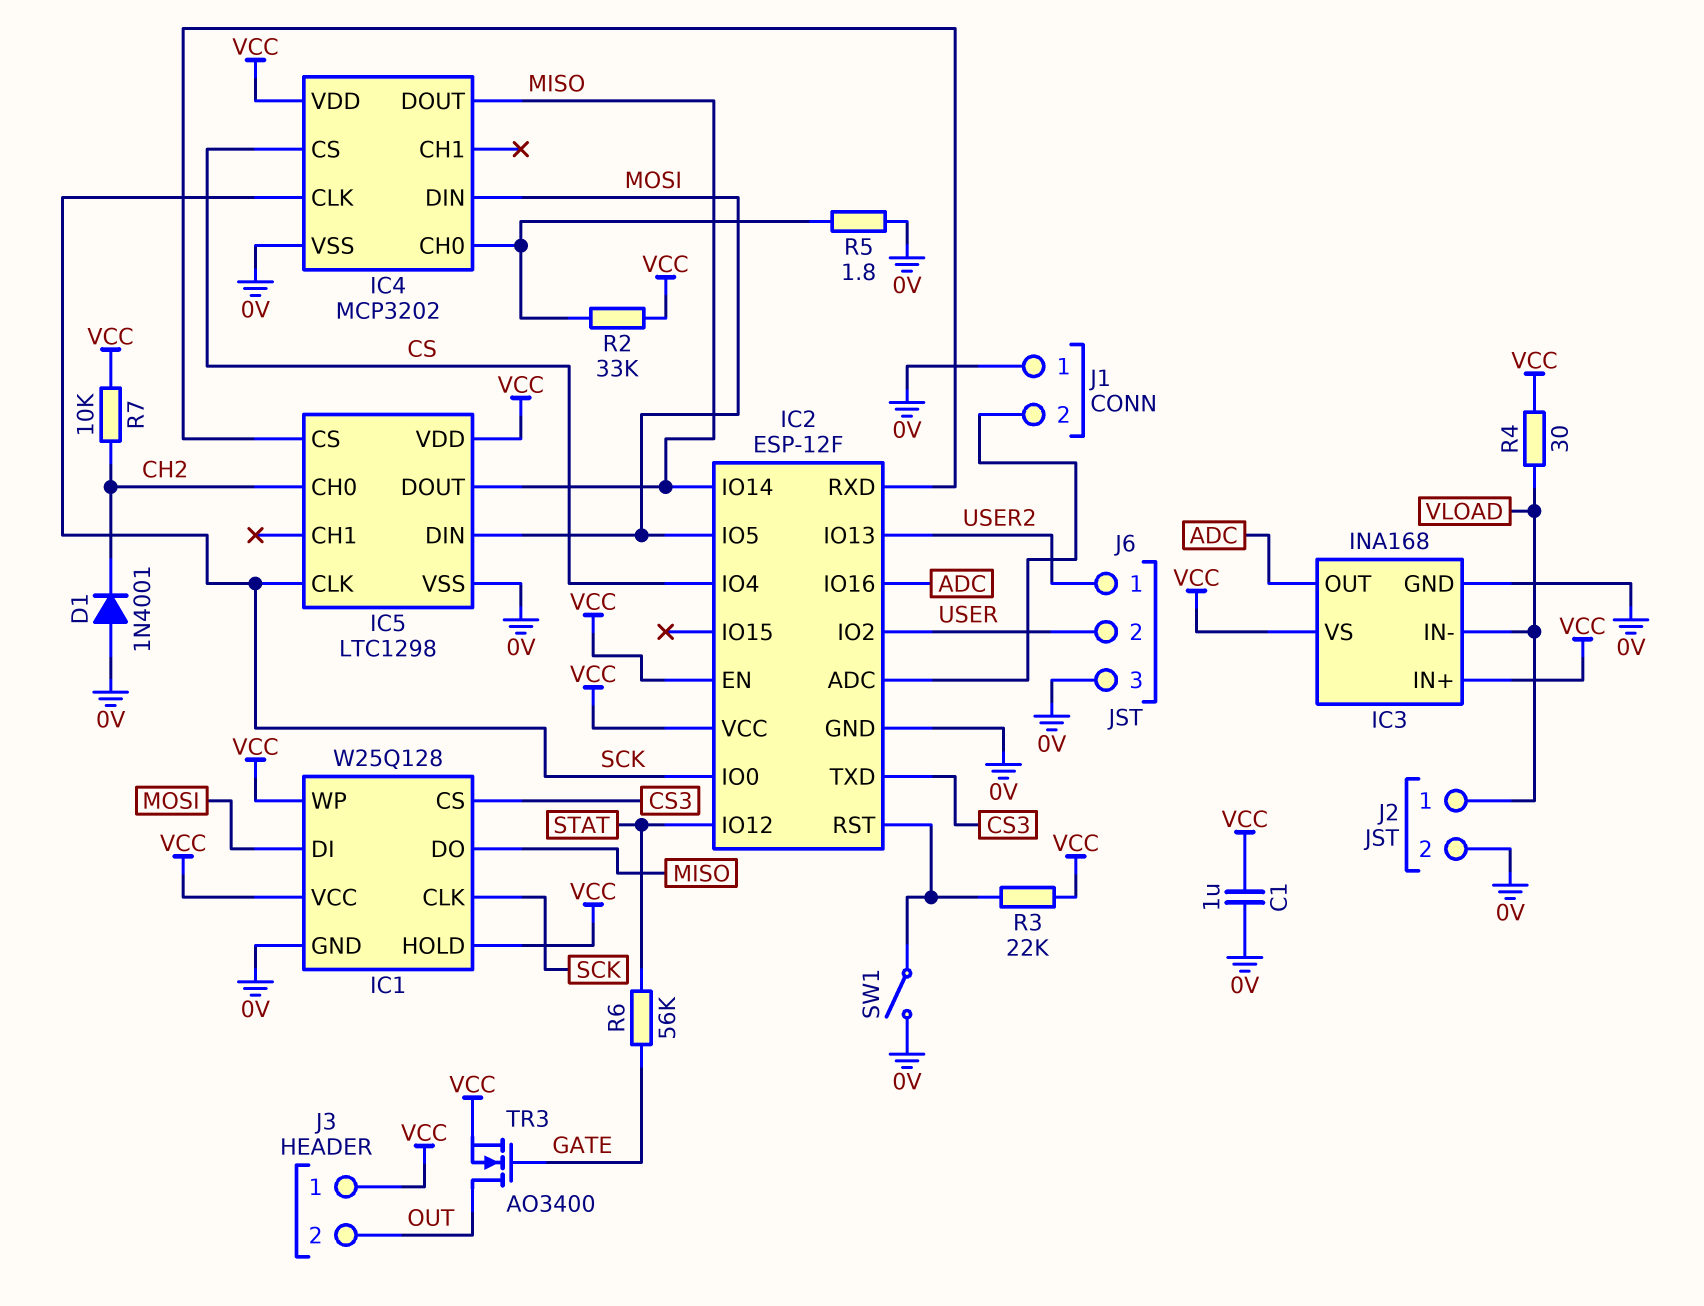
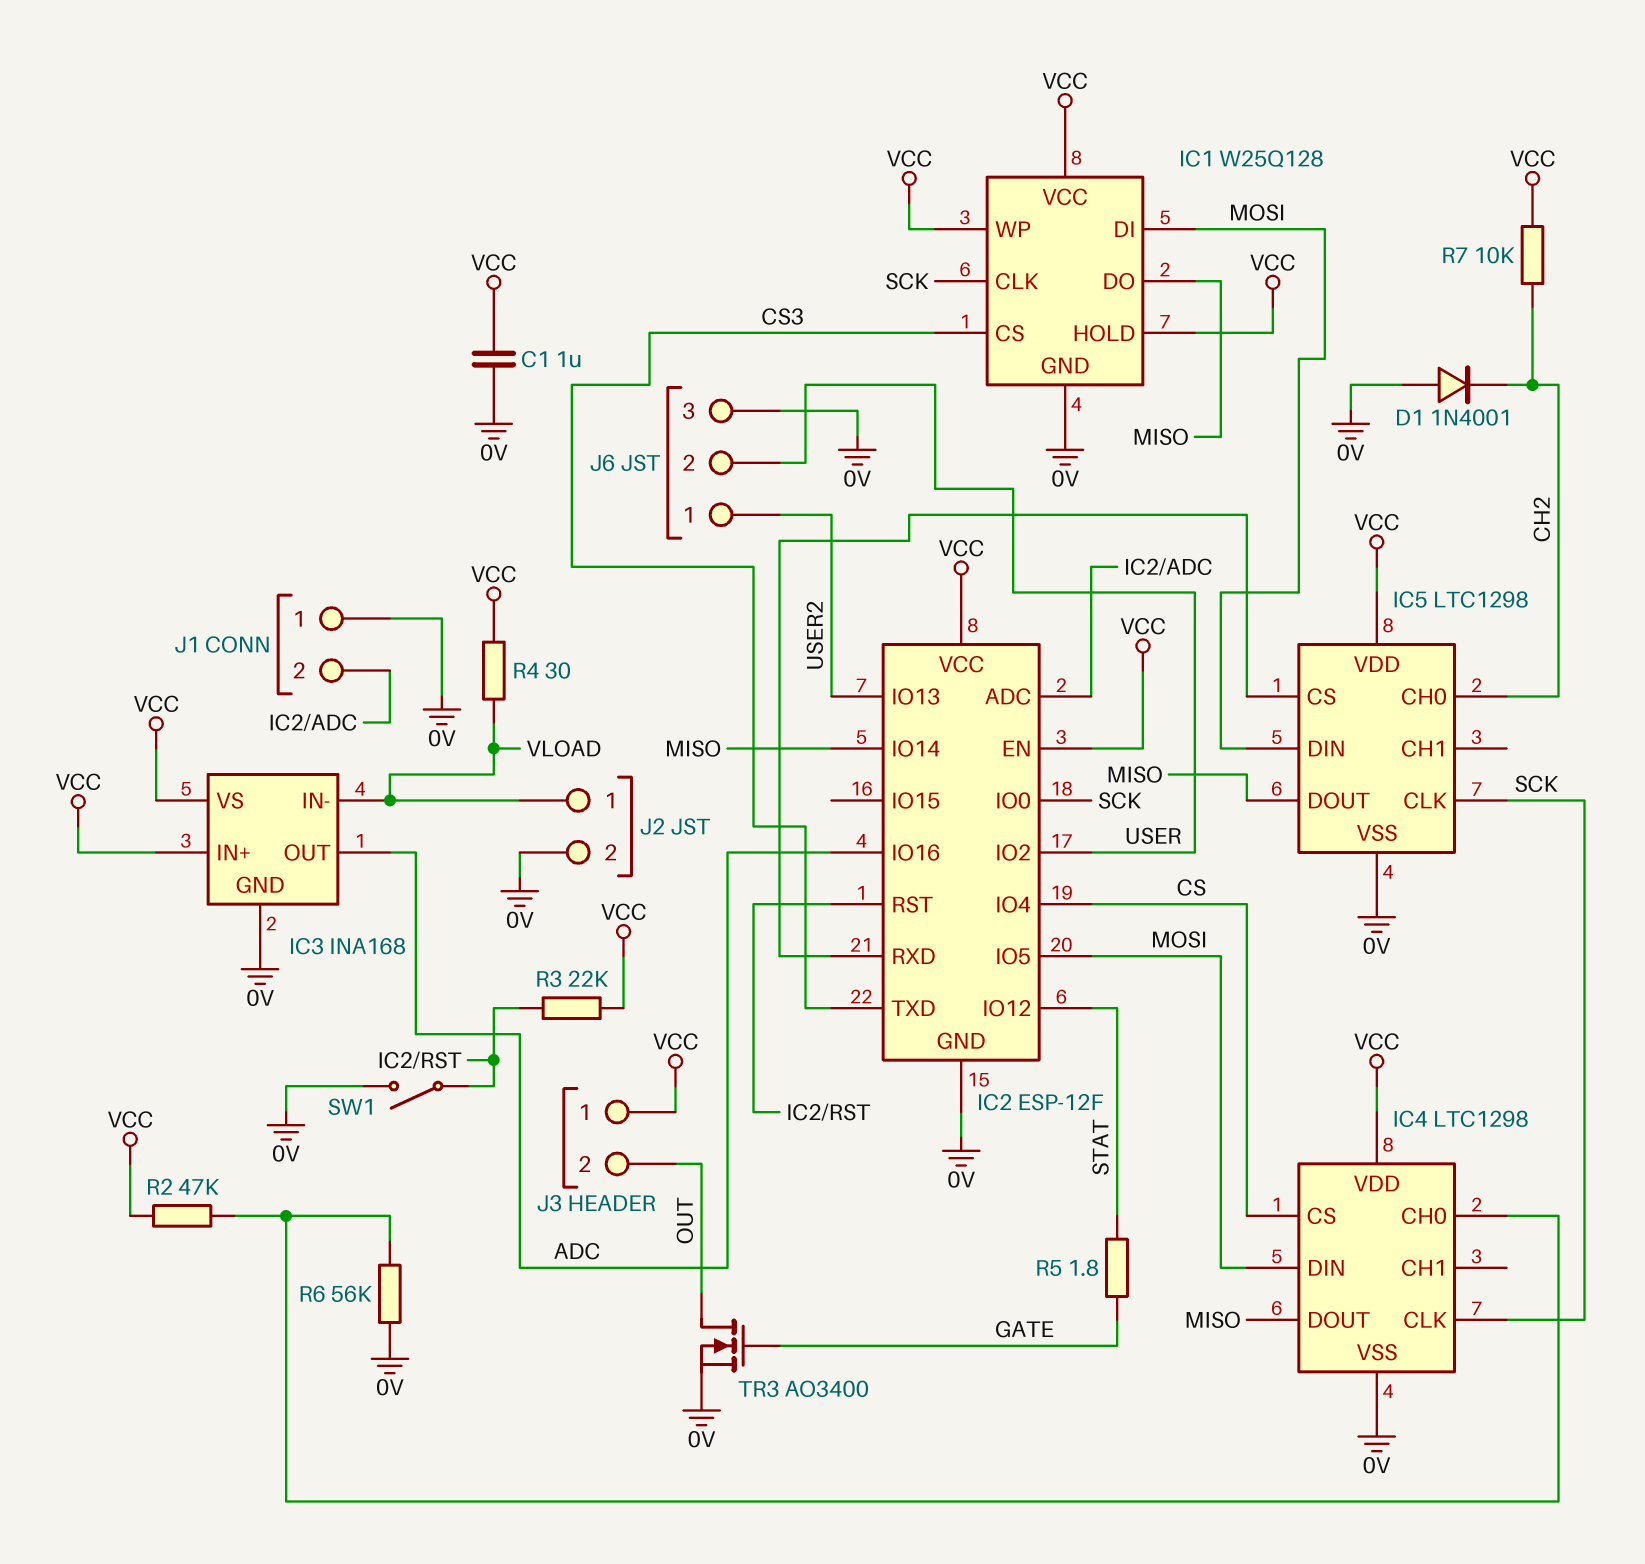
IC4: MCP3202 -> LTC1298
R2: 33k (IC4/CH0, VCC) -> 47k (IC4/CH0, VCC)
R5: 1.8 (0V, IC4/CH0) -> 1.8 (GATE, STAT)
R6: 56k (GATE, STAT) -> 56k (0V, IC4/CH0)
TR3: NMOS AO3400 (G GATE, D OUT, S VCC) -> NMOS AO3400 (G GATE, D OUT, S 0V)

